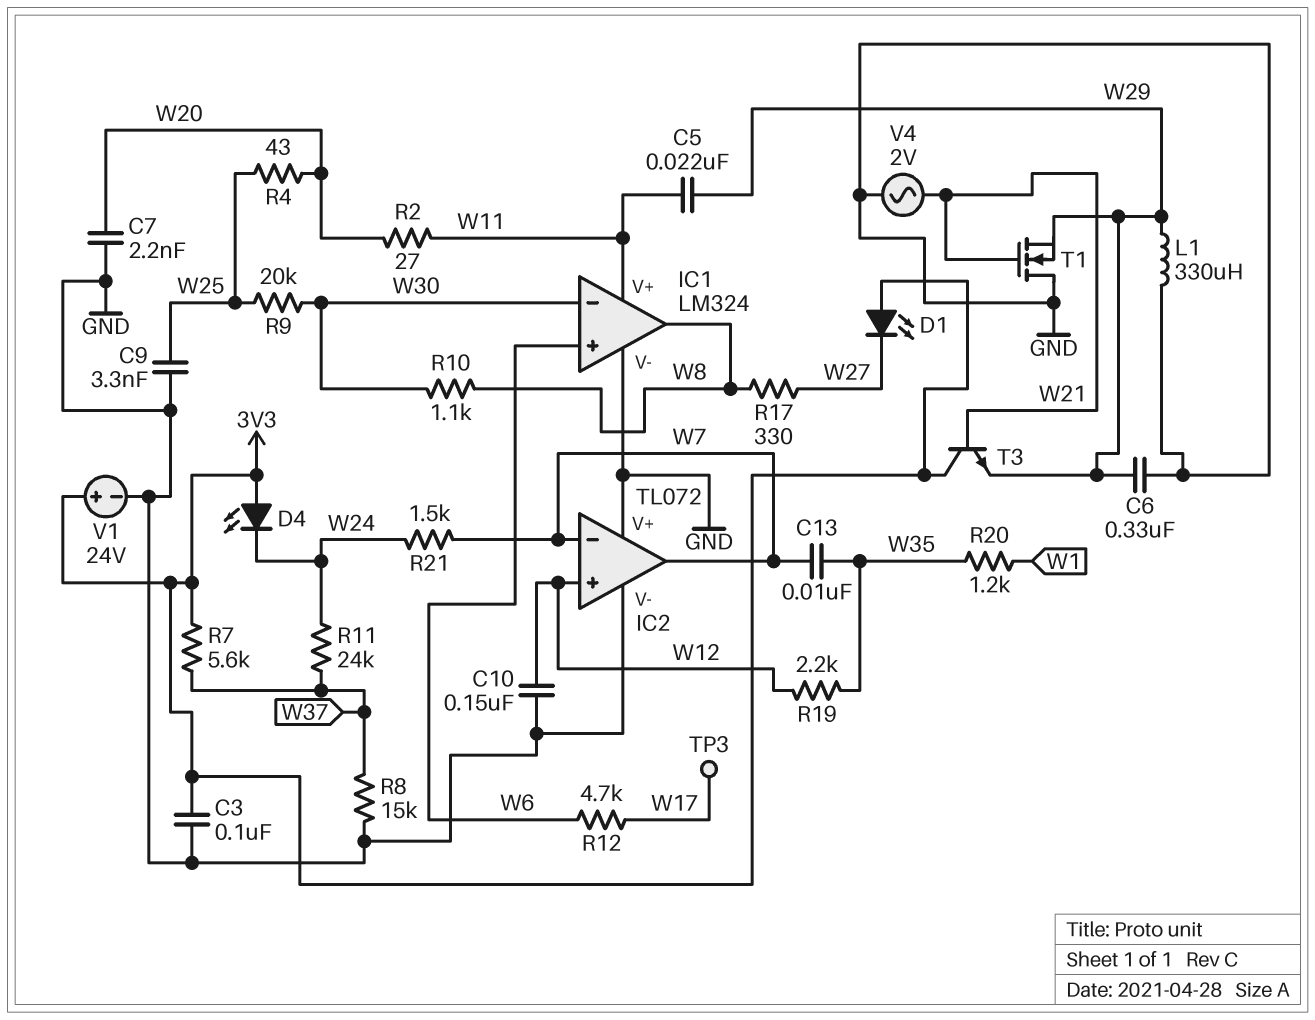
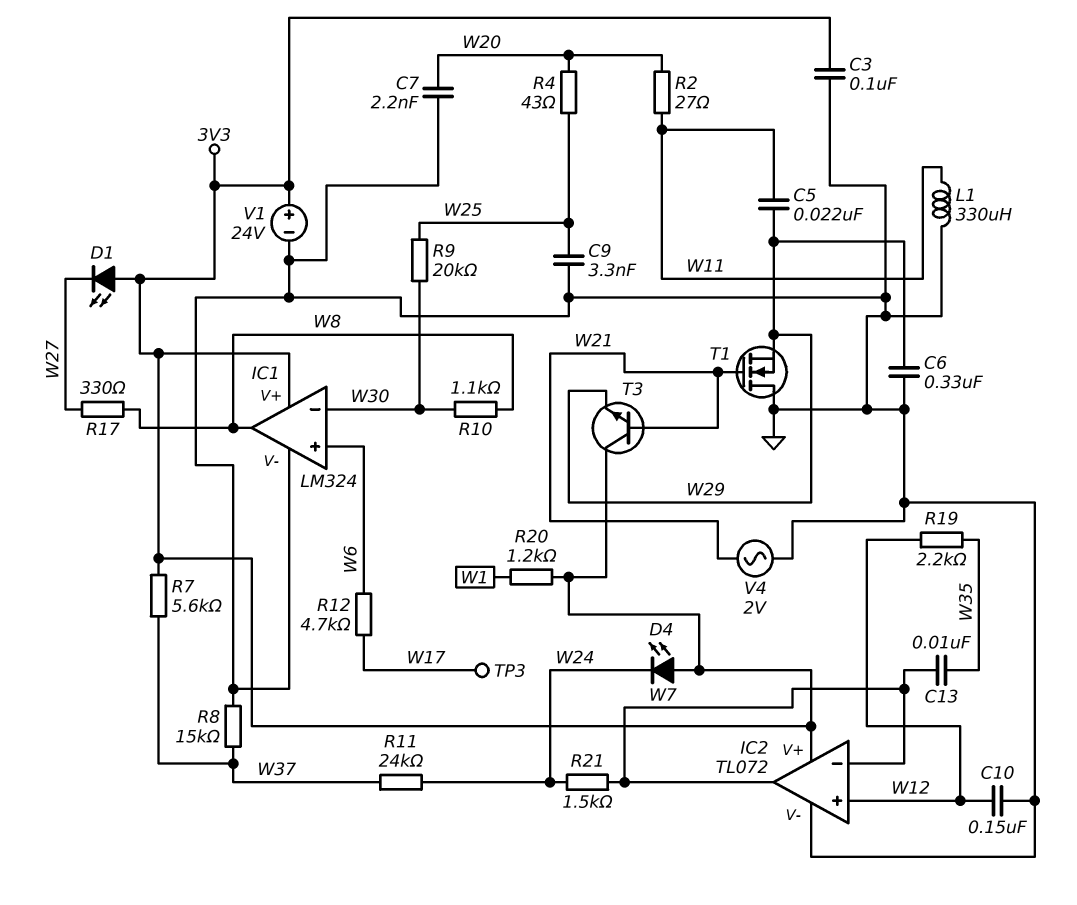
IC1 pin V+: W11 -> 3V3
IC2 pin V+: GND -> 3V3
L1: 330uH (GND, W29) -> 330uH (GND, W11)
R20: 1.2k (W1, W35) -> 1.2k (3V3, W1)

